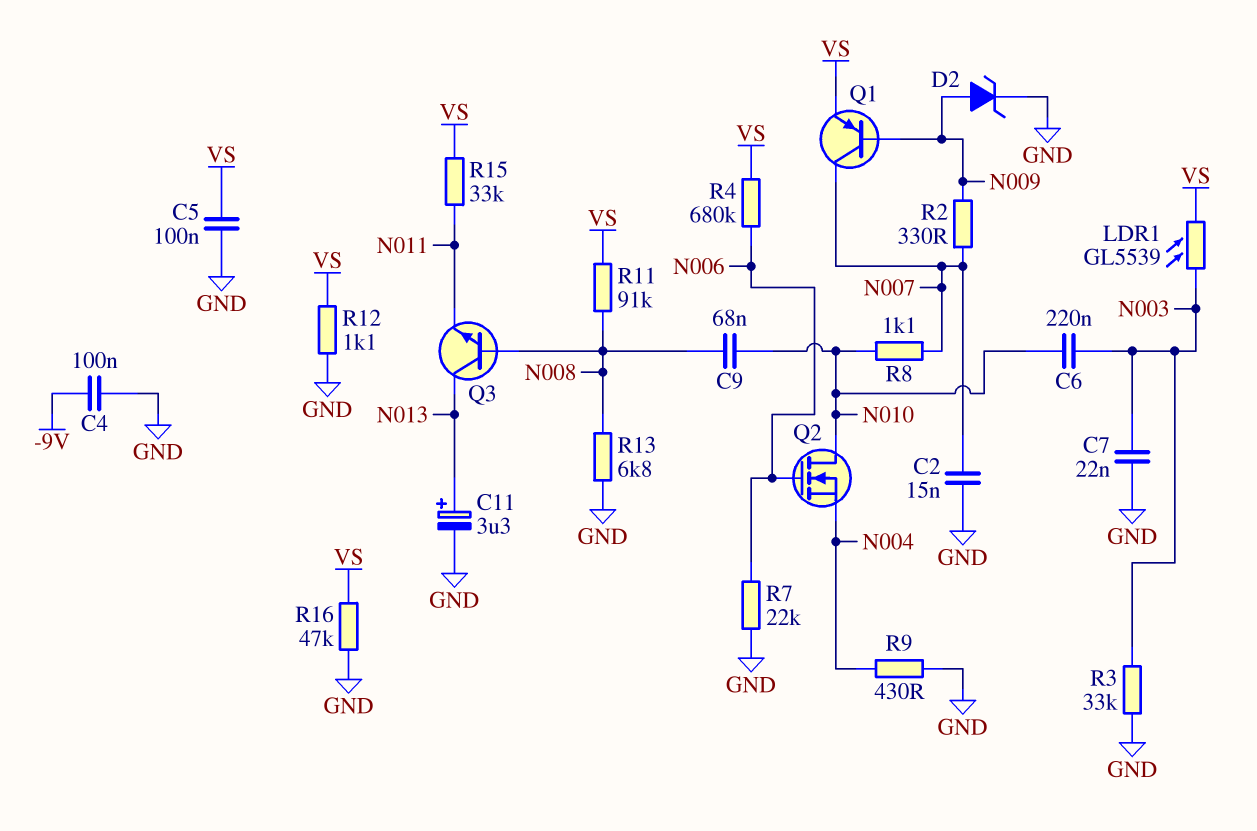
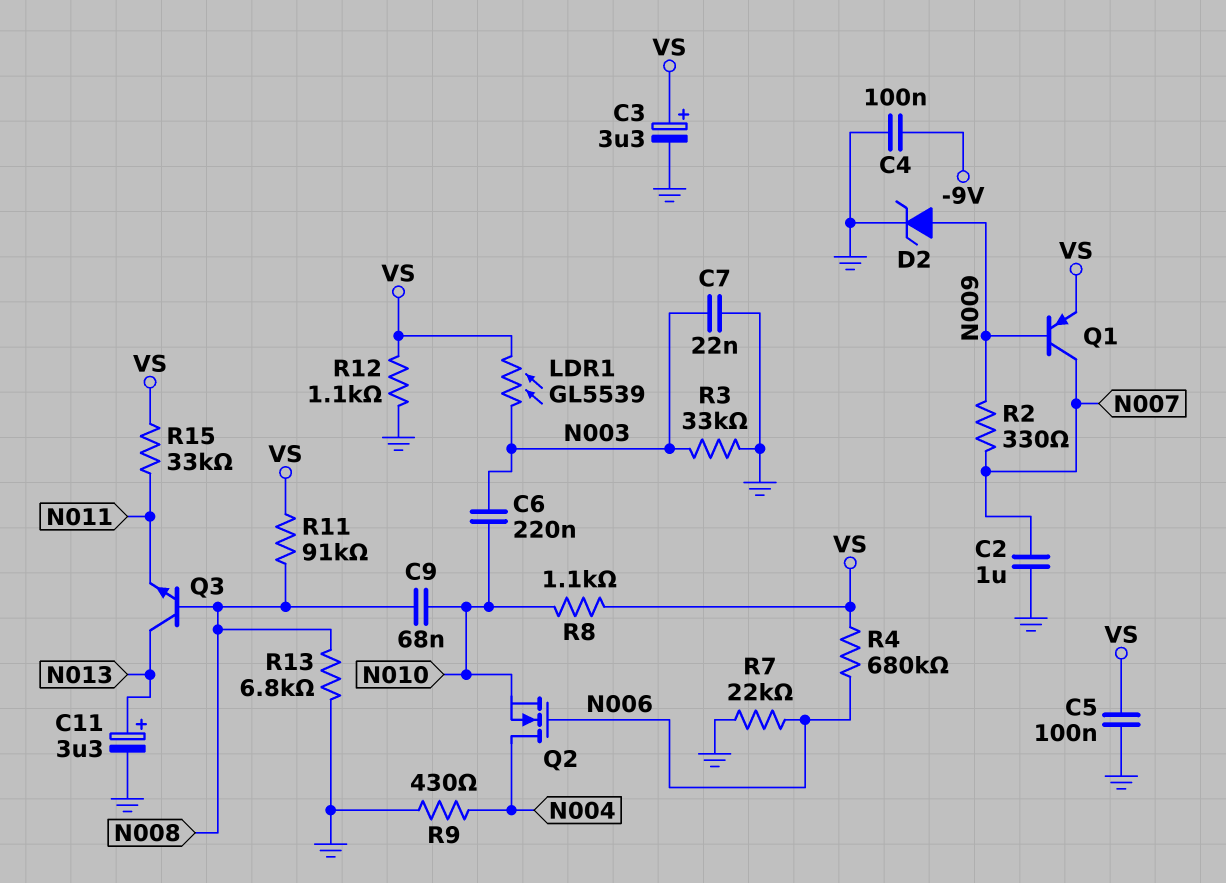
C2: 15nF (GND, N007) -> 1uF (GND, N007)
C3: none -> 3.3uF (plus VS, minus GND)
Q2: NMOS (G N006, D N010, S N004) -> NMOS (G N006, D N004, S N010)
R8: 1.1k (N007, N010) -> 1.1k (N010, VS)
R16: 47k (GND, VS) -> none

